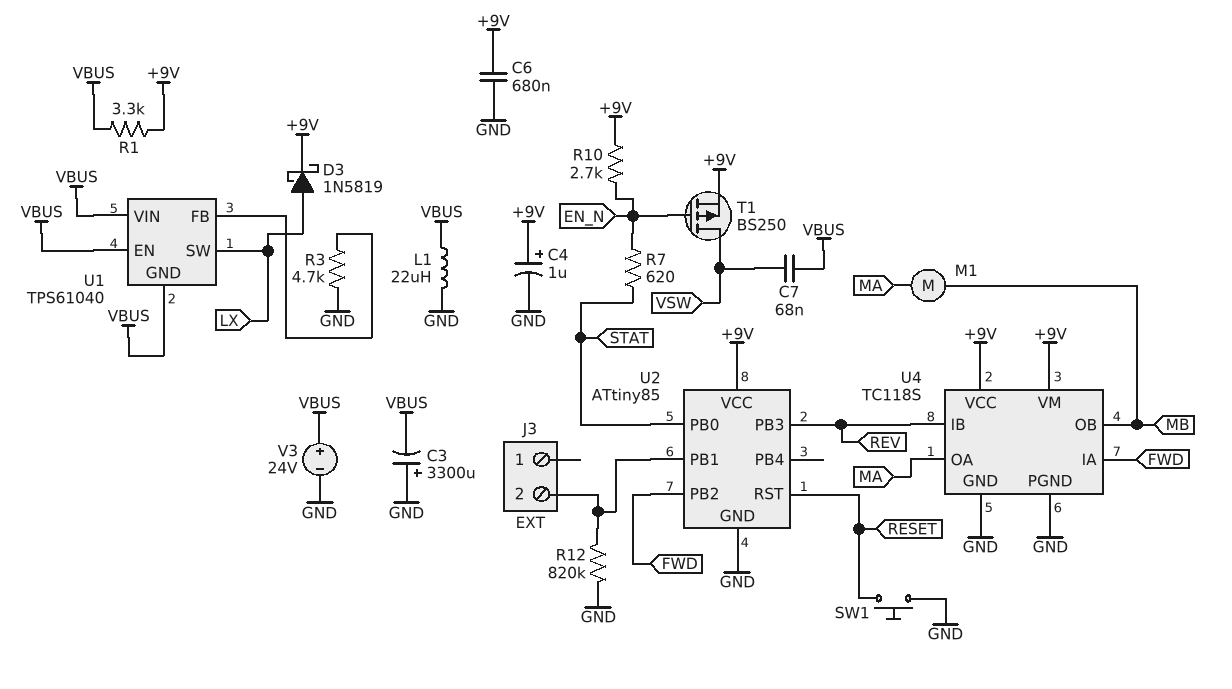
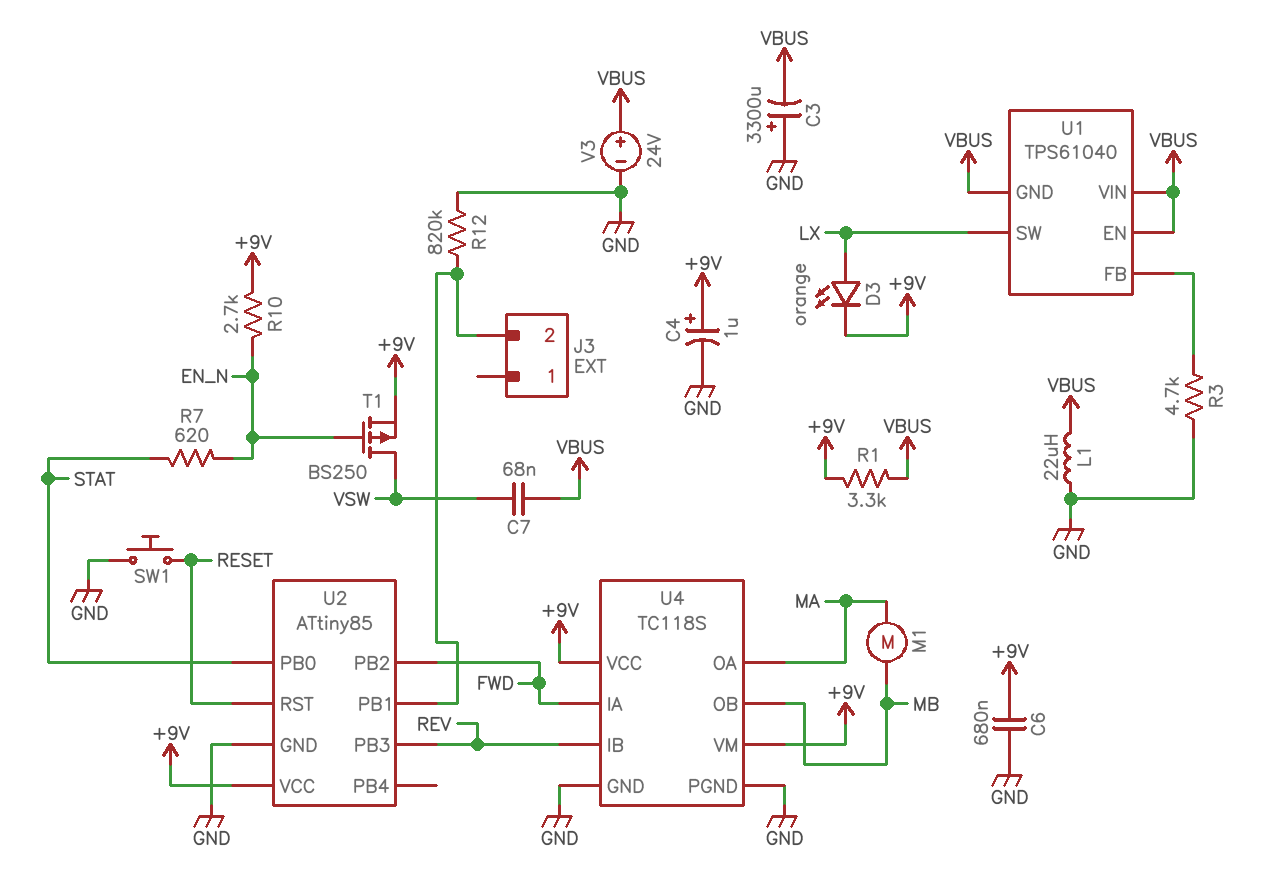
D3: schottky 1N5819 (A LX, K +9V) -> LED orange (A LX, K +9V)

